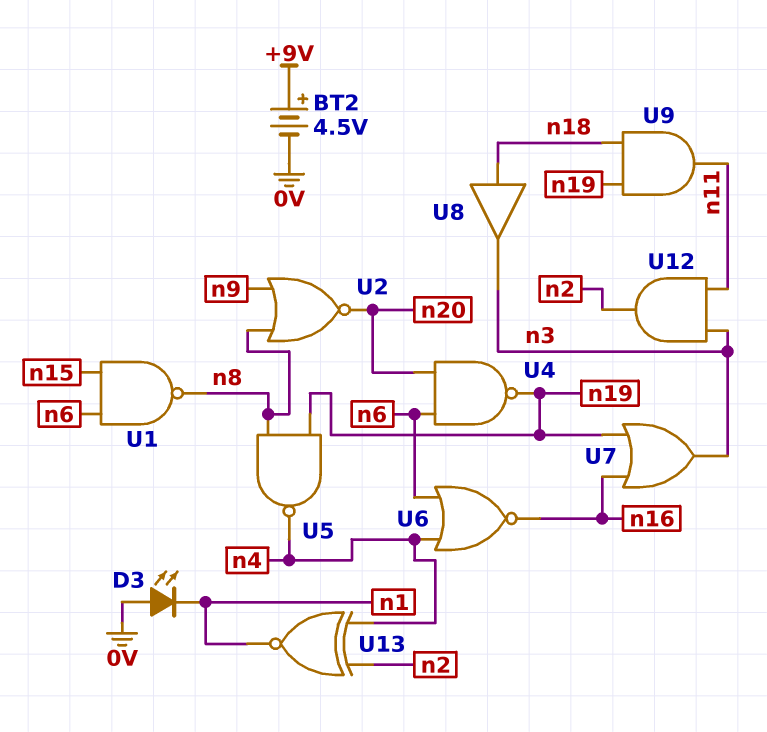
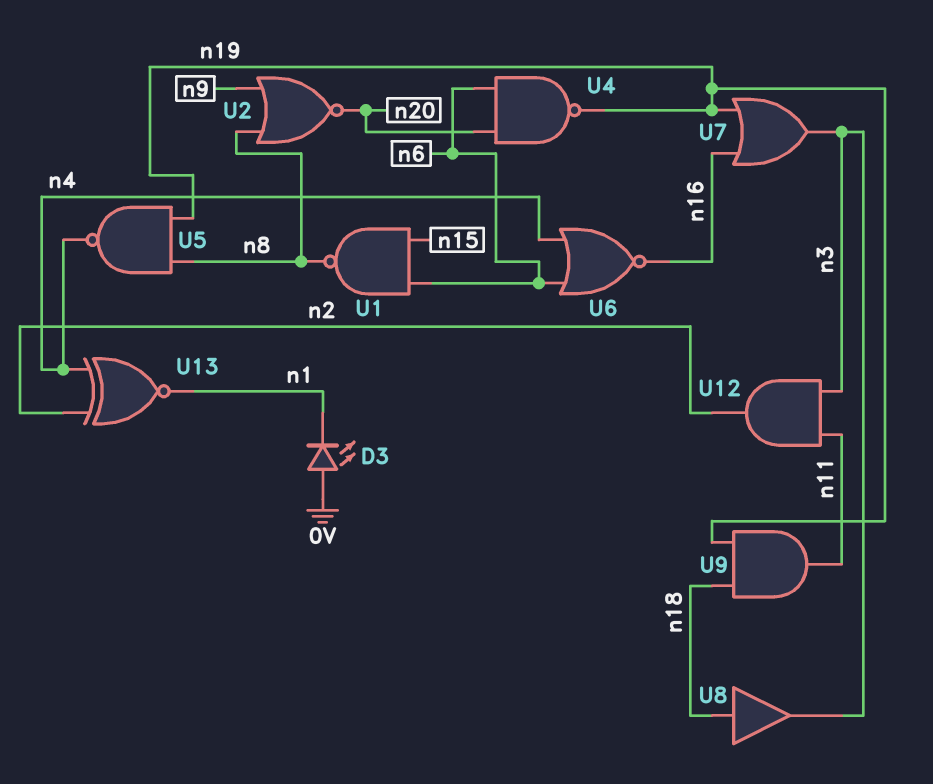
BT2: 4.5V (plus +9V, minus 0V) -> none

